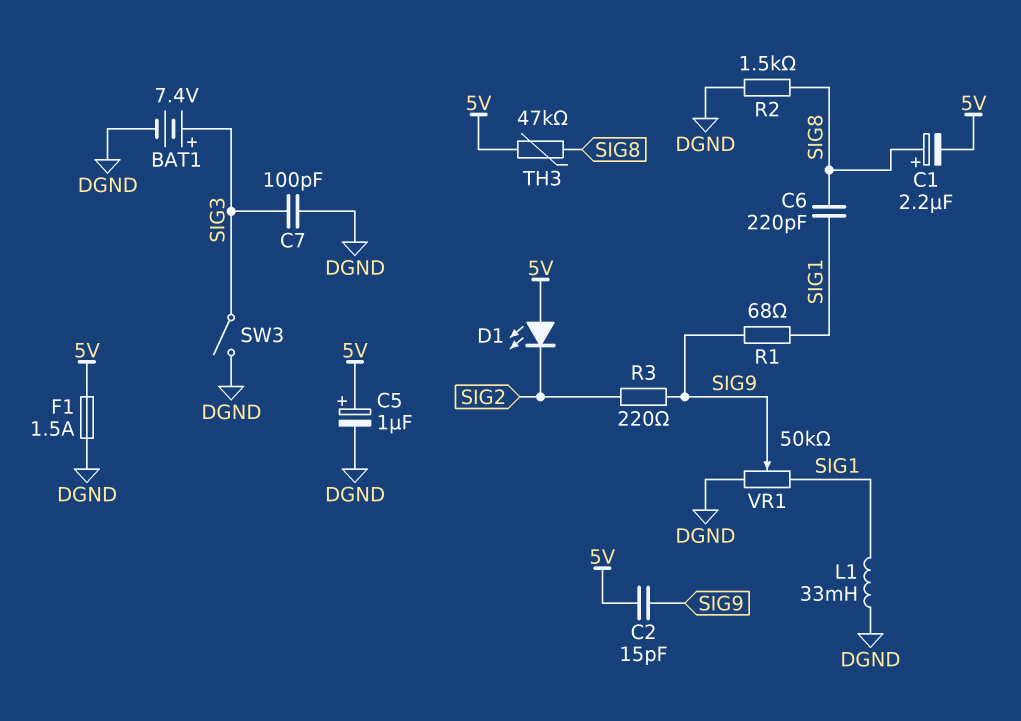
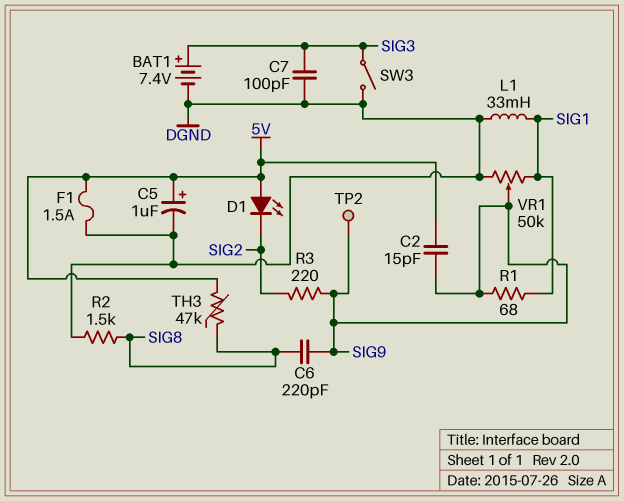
C1: 2.2uF (plus SIG8, minus 5V) -> none
C6: 220pF (SIG1, SIG8) -> 220pF (SIG8, SIG9)
TP2: none -> test point (SIG9)

